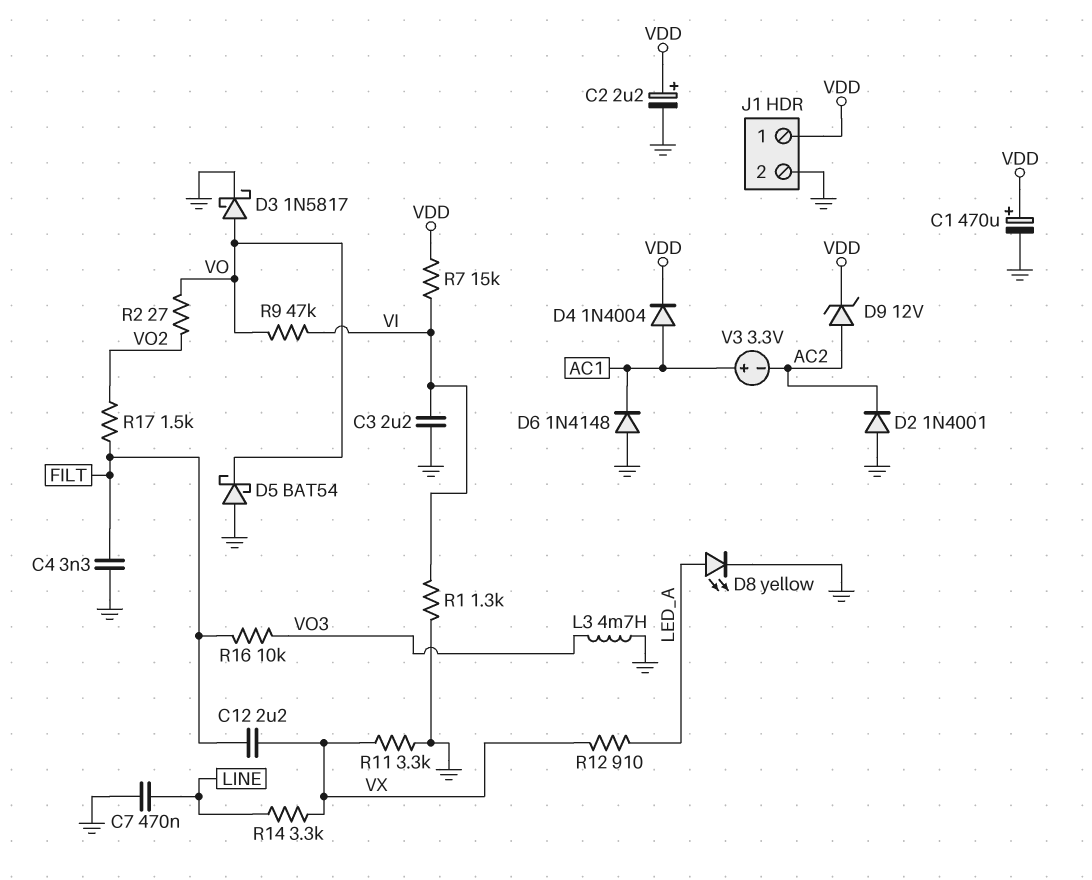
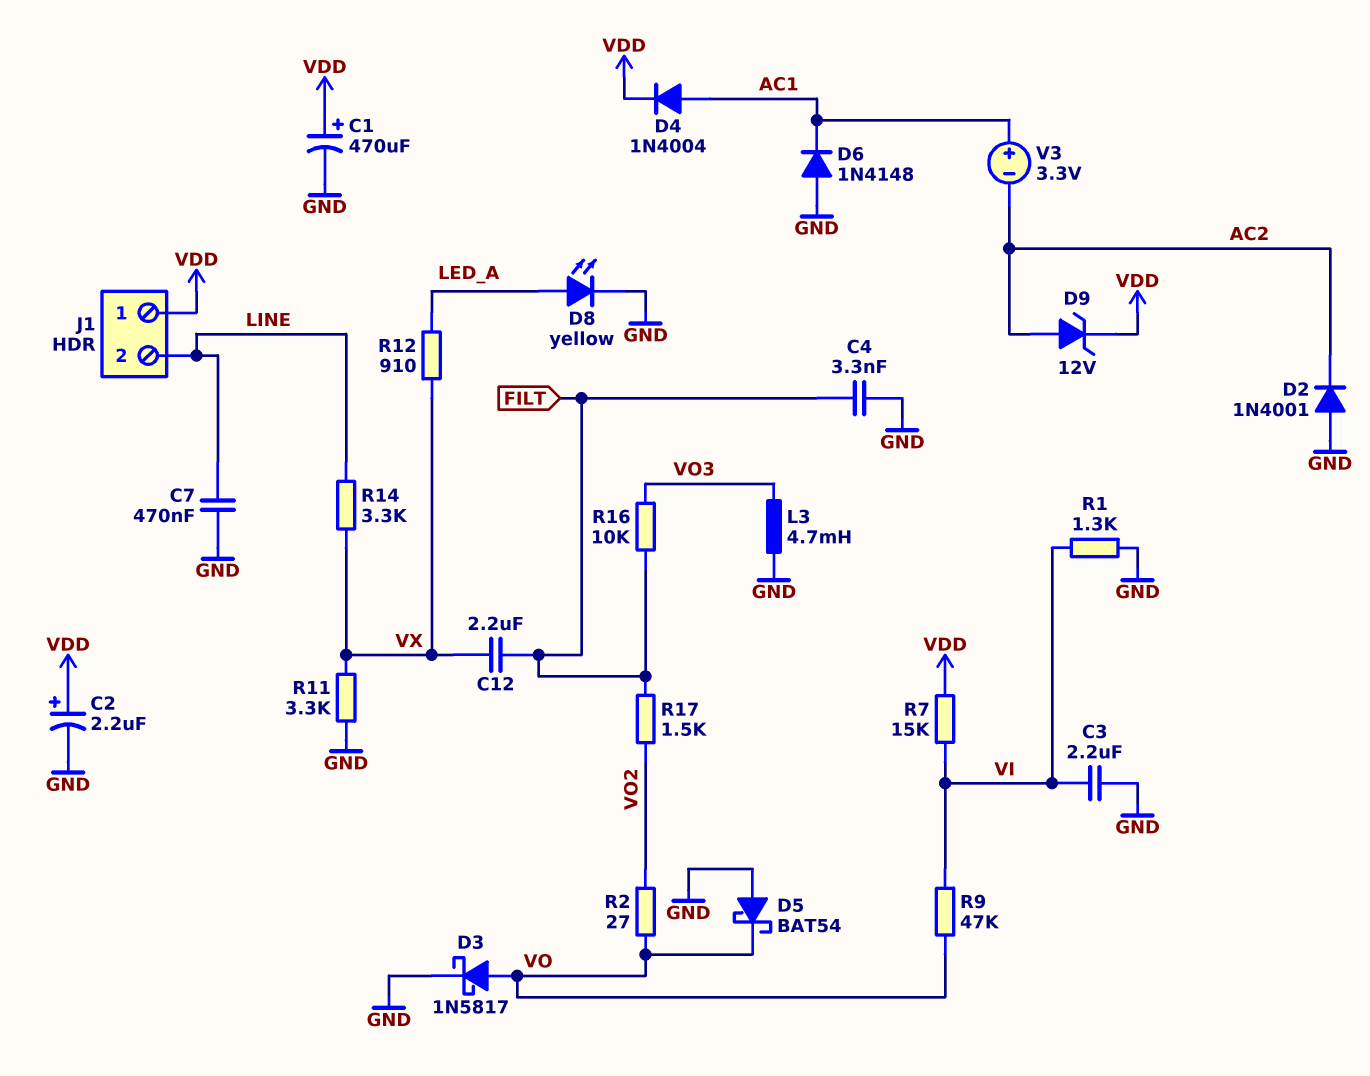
J1 pin 2: GND -> LINE

